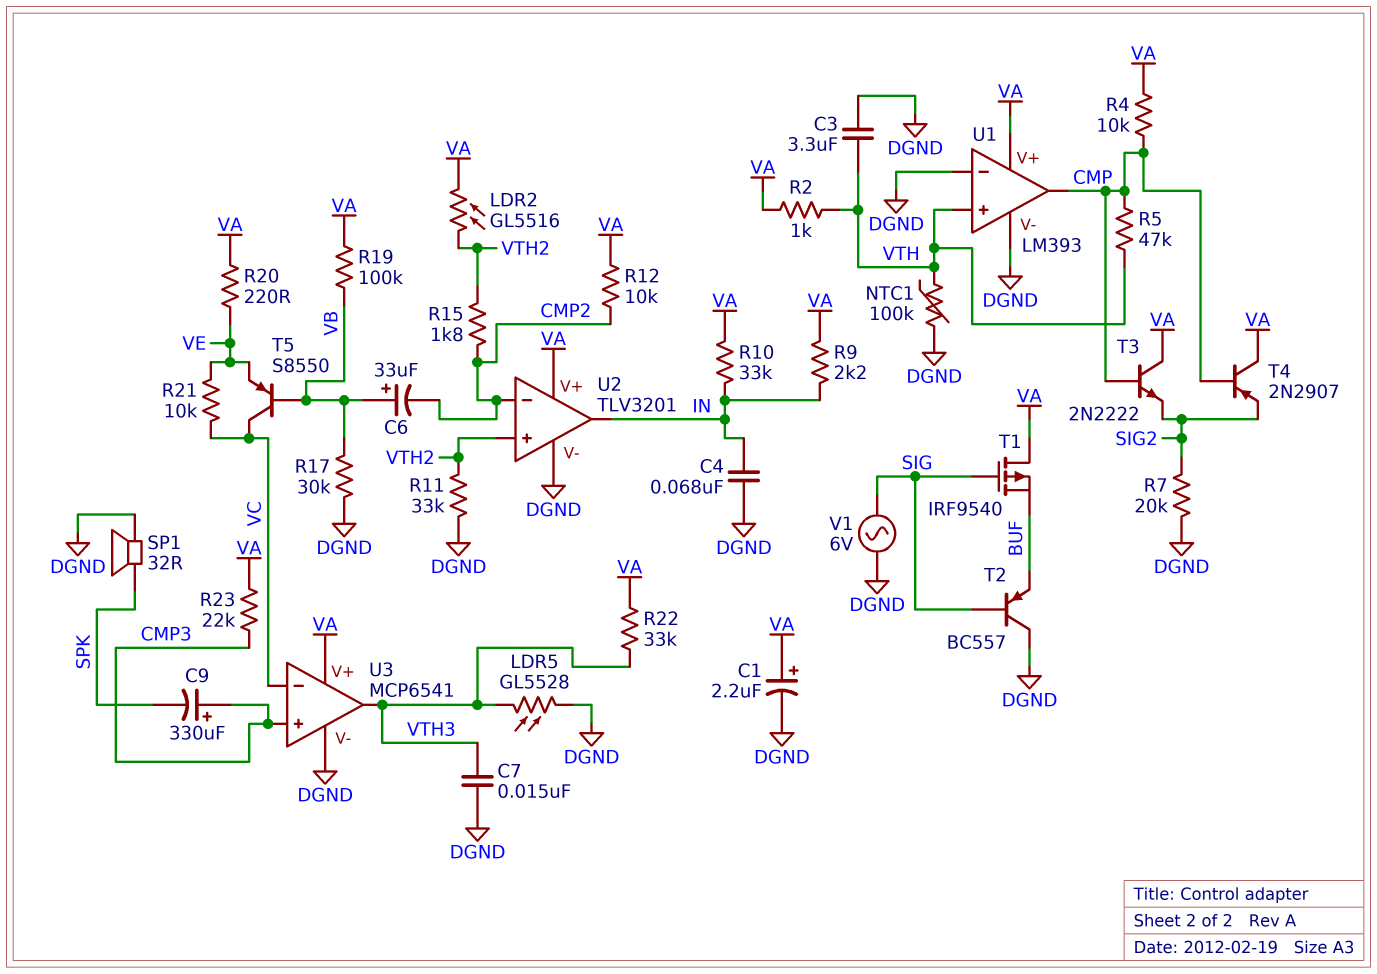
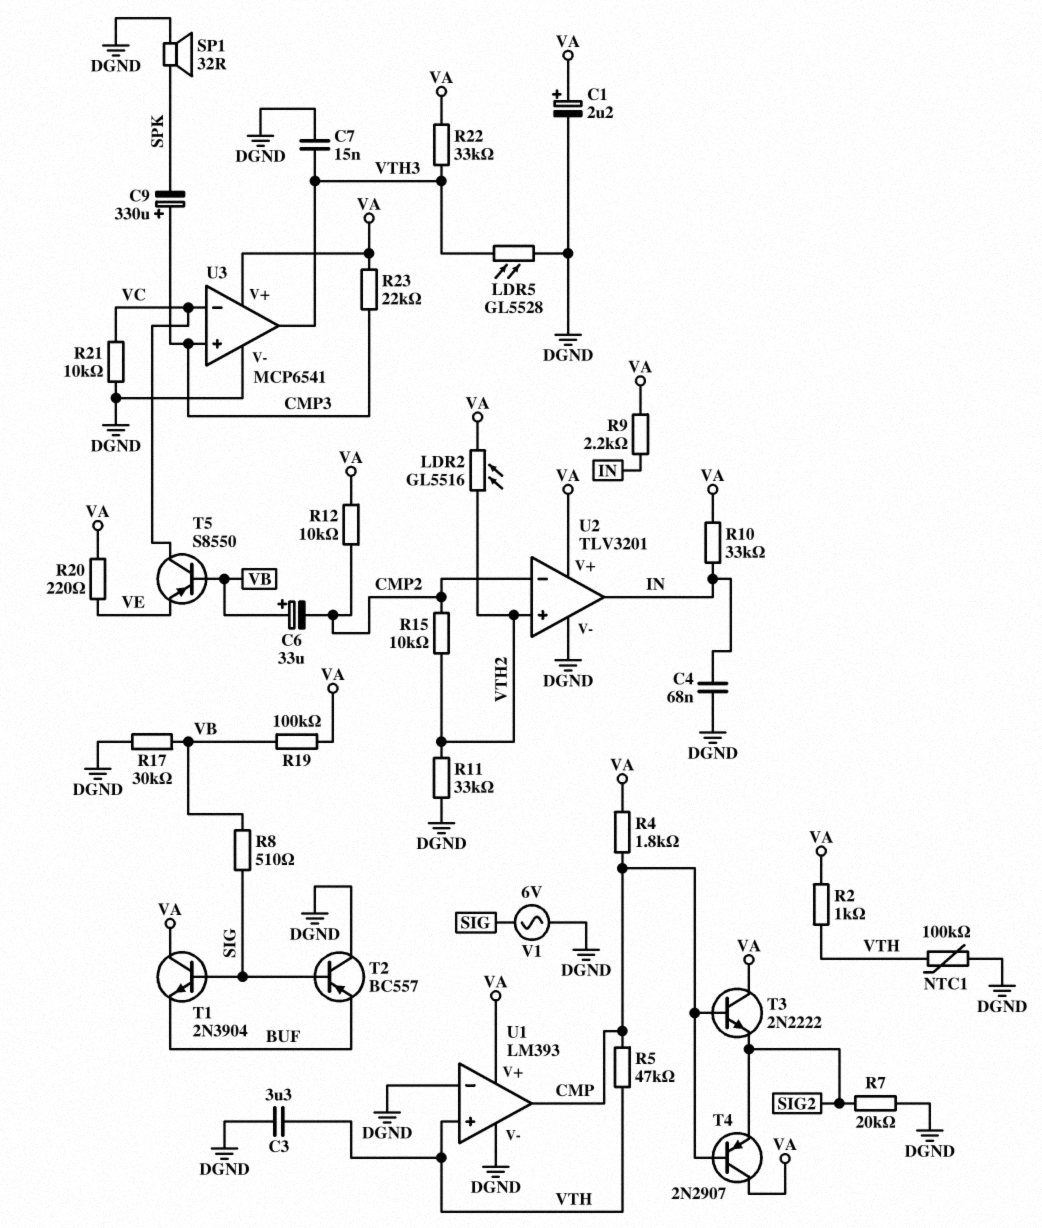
R4: 10k (CMP, VA) -> 1.8k (CMP, VA)
R8: none -> 510 (SIG, VB)
R15: 1.8k (CMP2, VTH2) -> 10k (CMP2, VTH2)
R21: 10k (VC, VE) -> 10k (DGND, VC)
T1: PMOS IRF9540 (G SIG, D VA, S BUF) -> NPN 2N3904 (B SIG, C VA, E BUF)

